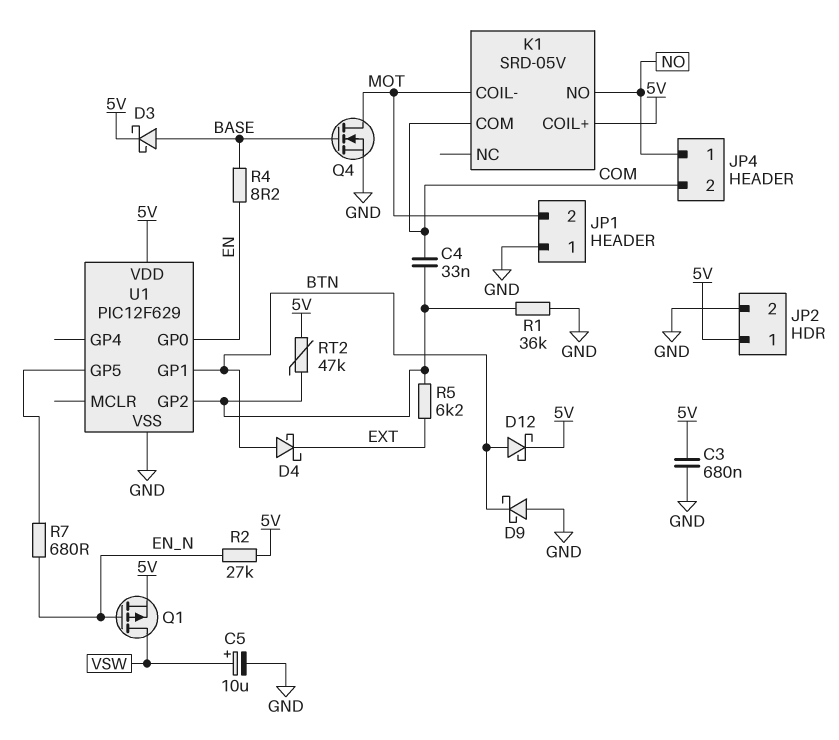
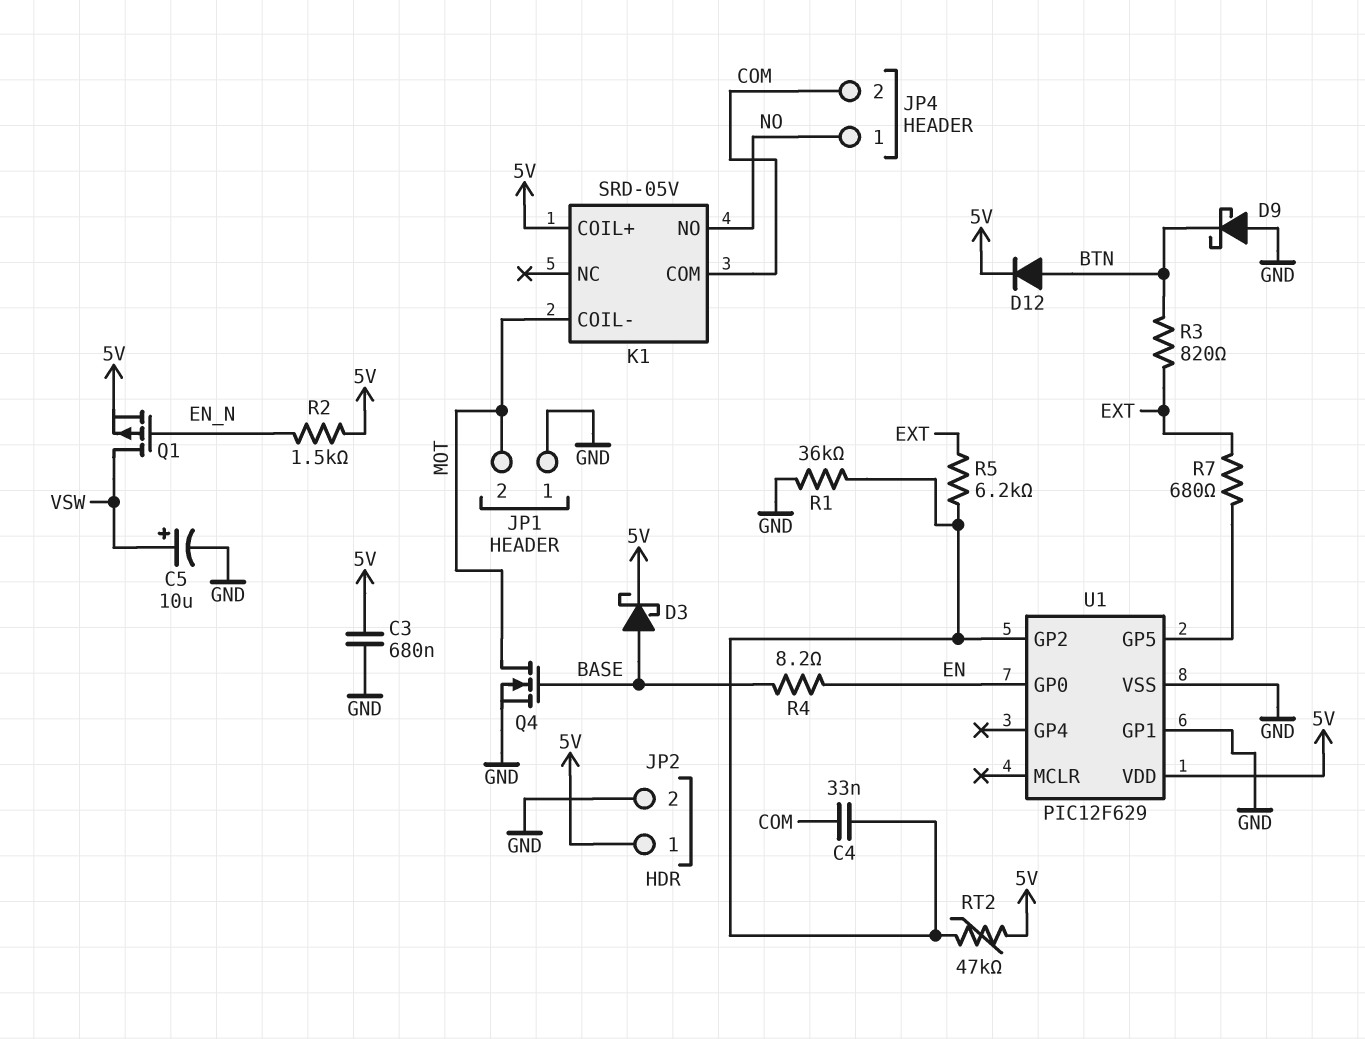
D4: schottky (A BTN, K EXT) -> none
D12: schottky (A BTN, K 5V) -> diode (A BTN, K 5V)
R2: 27k (5V, EN_N) -> 1.5k (5V, EN_N)
R3: none -> 820 (BTN, EXT)
R7: 680 (EN_N, U1/GP5) -> 680 (EXT, U1/GP5)
U1 pin GP1: BTN -> GND

